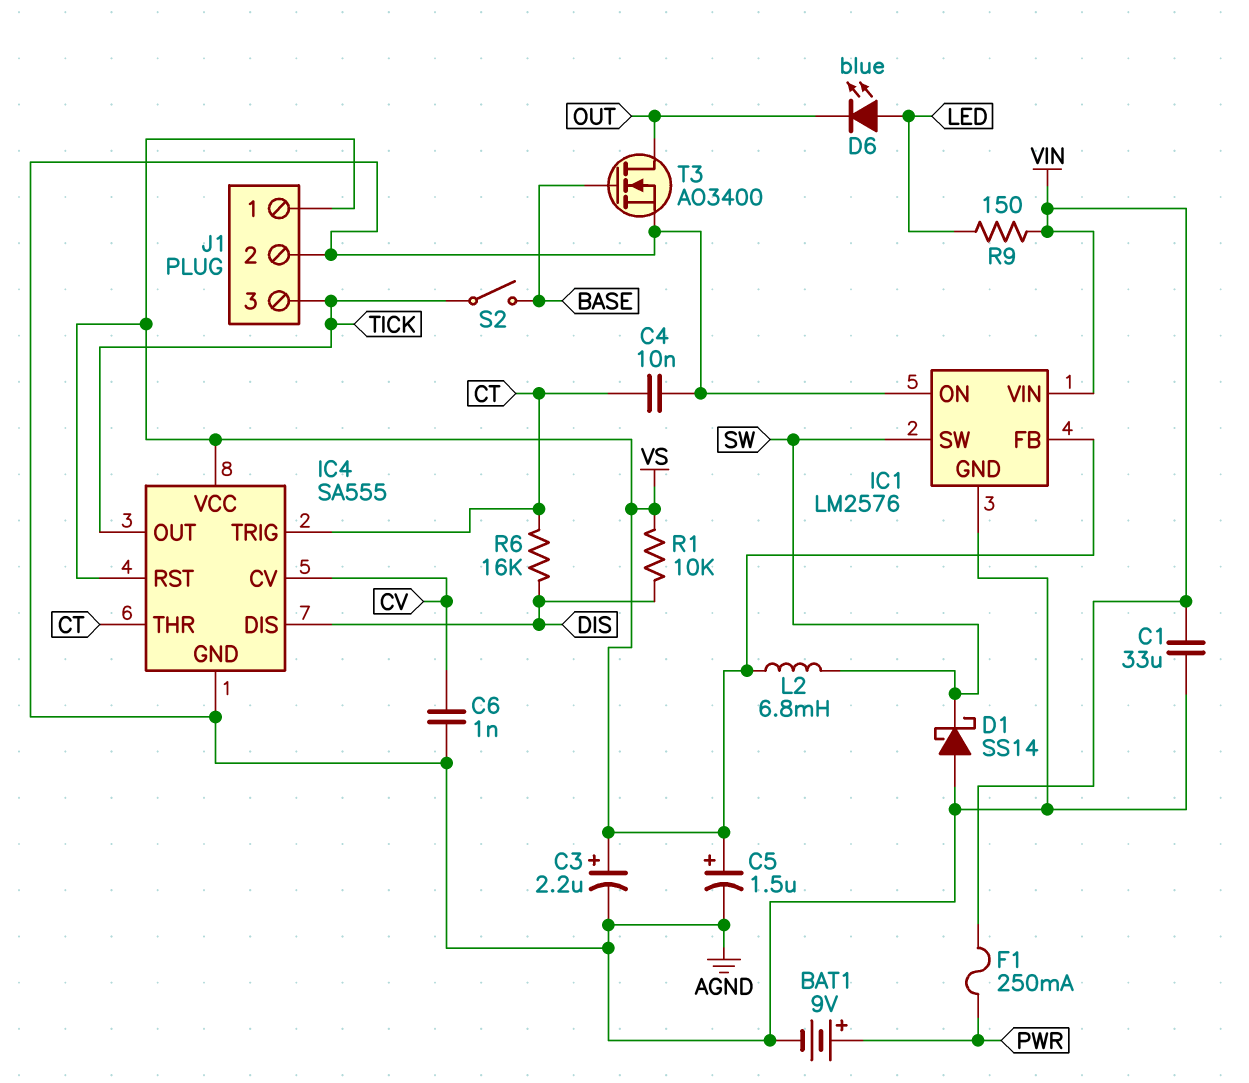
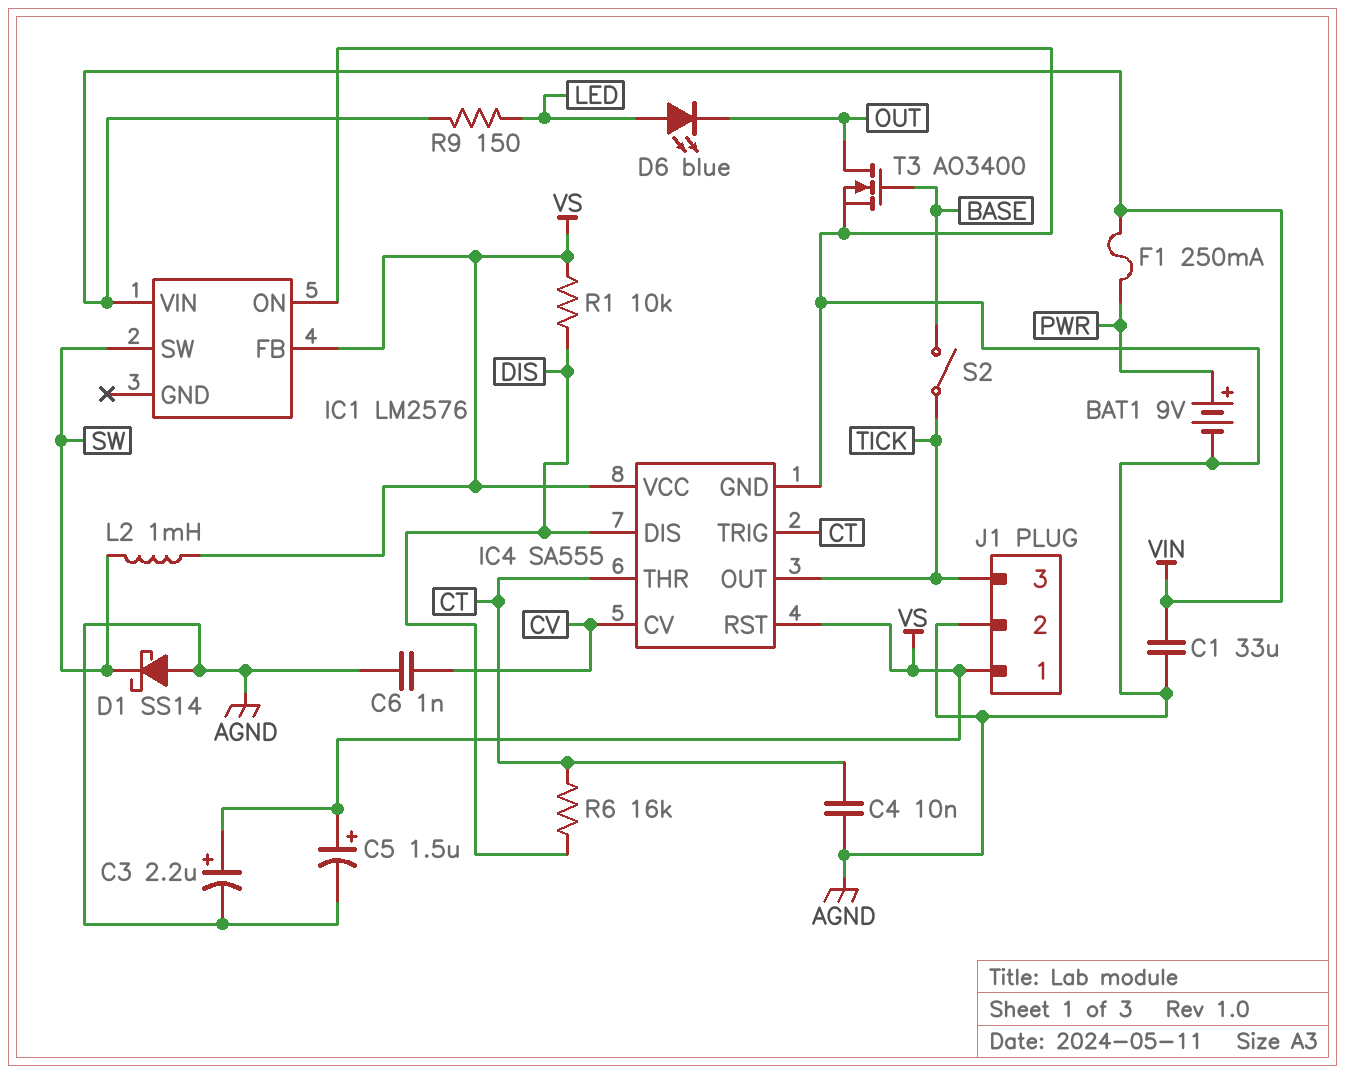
IC1 pin GND: AGND -> none
L2: 6.8mH (SW, VS) -> 1mH (SW, VS)

